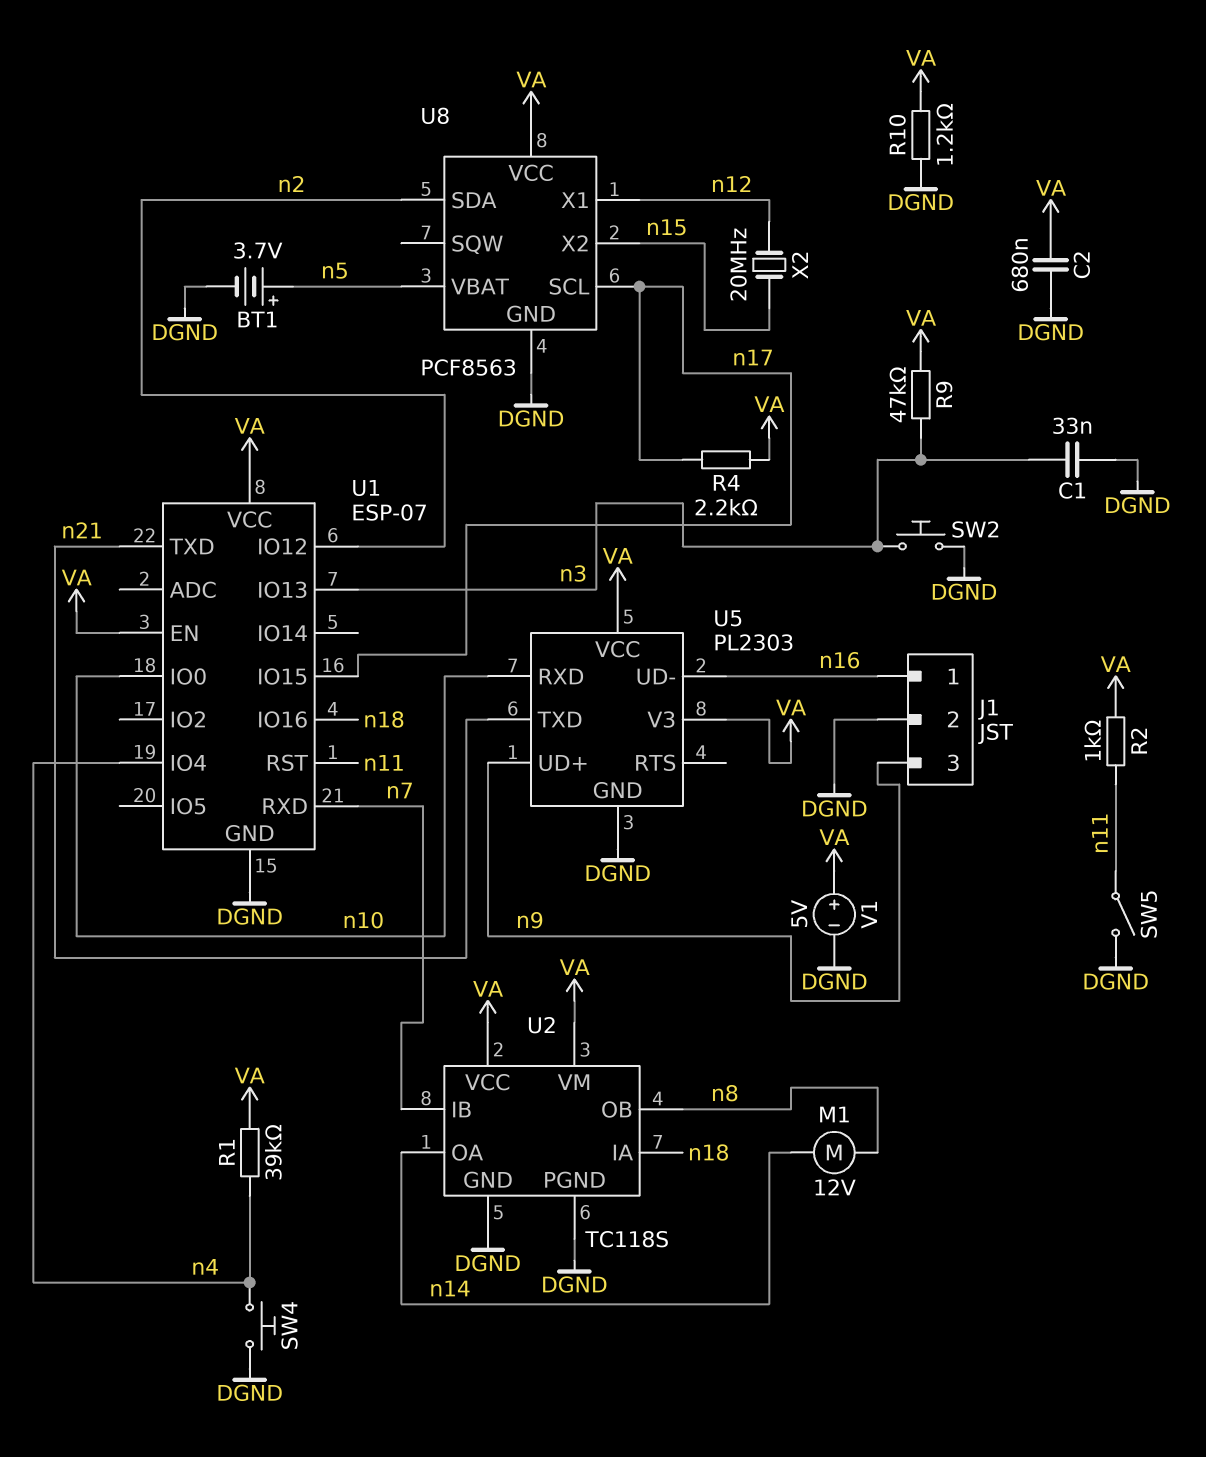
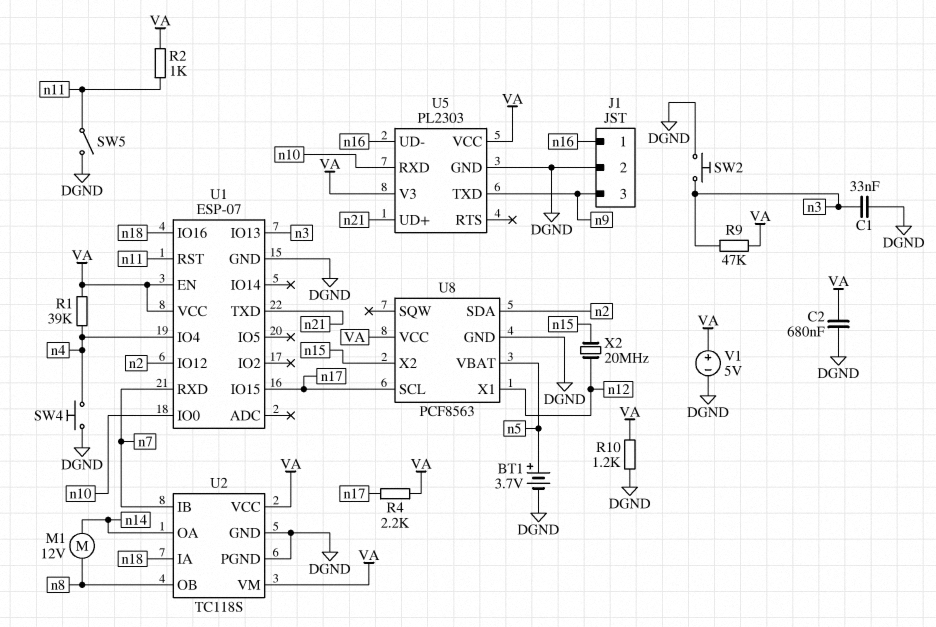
U5 pin TXD: n21 -> n9
U5 pin UD+: n9 -> n21

